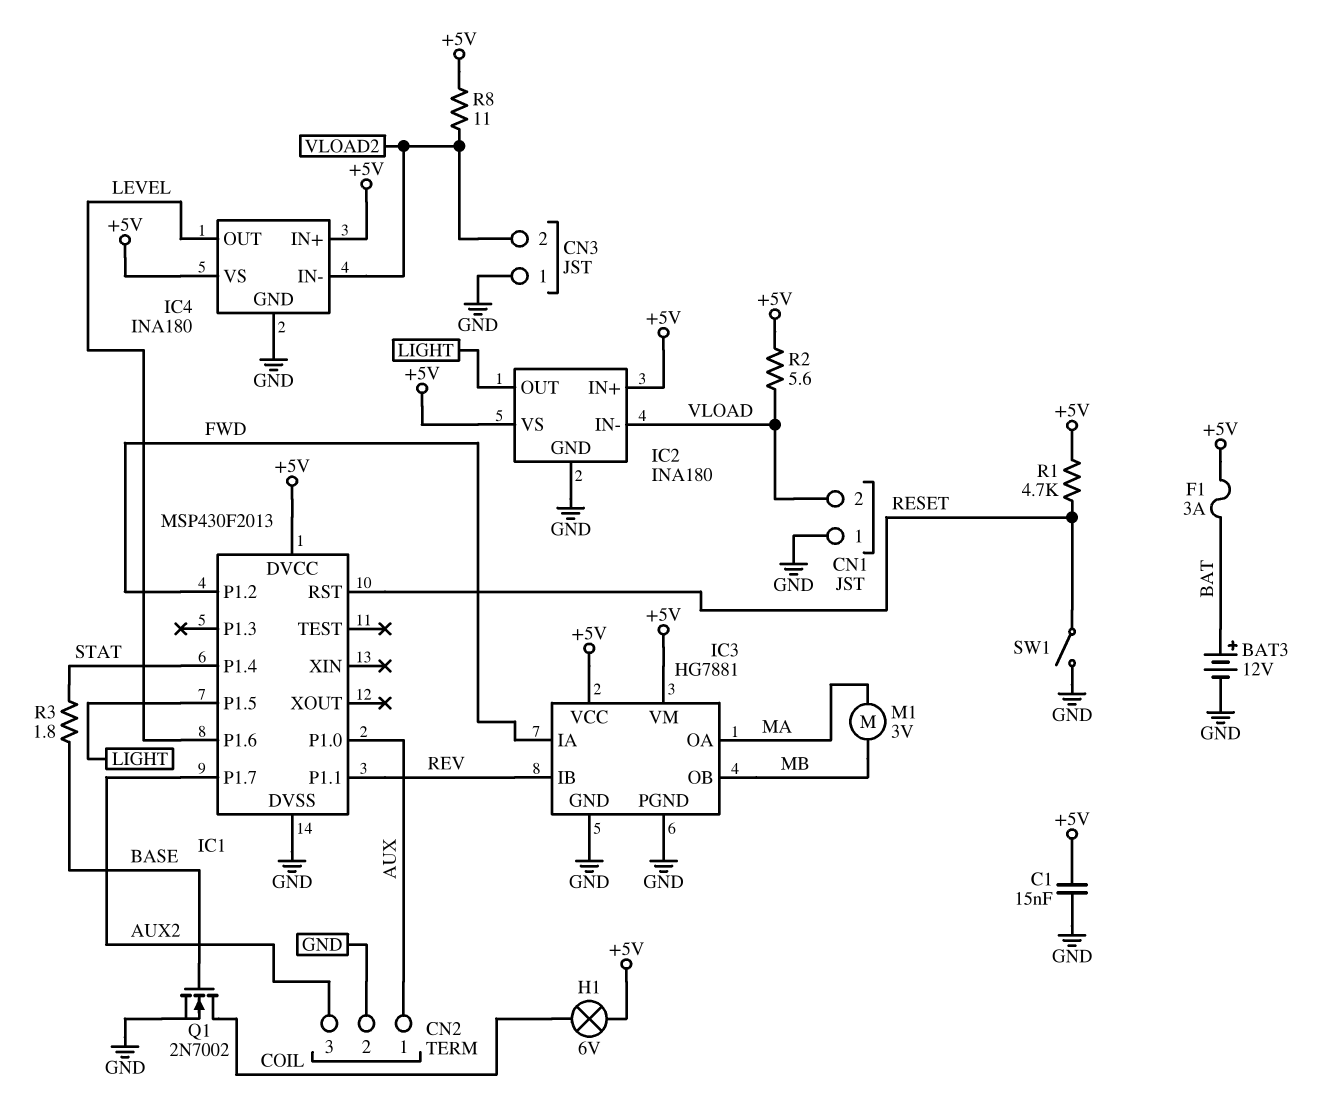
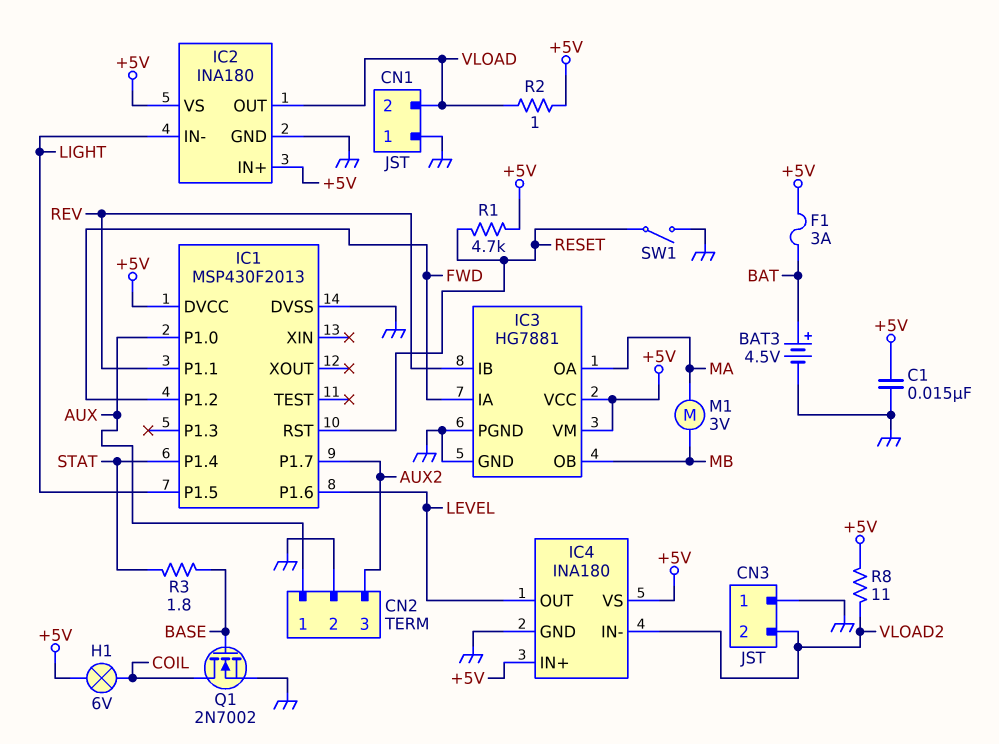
BAT3: 12V (plus BAT, minus GND) -> 4.5V (plus BAT, minus GND)
IC2 pin IN-: VLOAD -> LIGHT
IC2 pin OUT: LIGHT -> VLOAD
R2: 5.6 (+5V, VLOAD) -> 1 (+5V, VLOAD)

